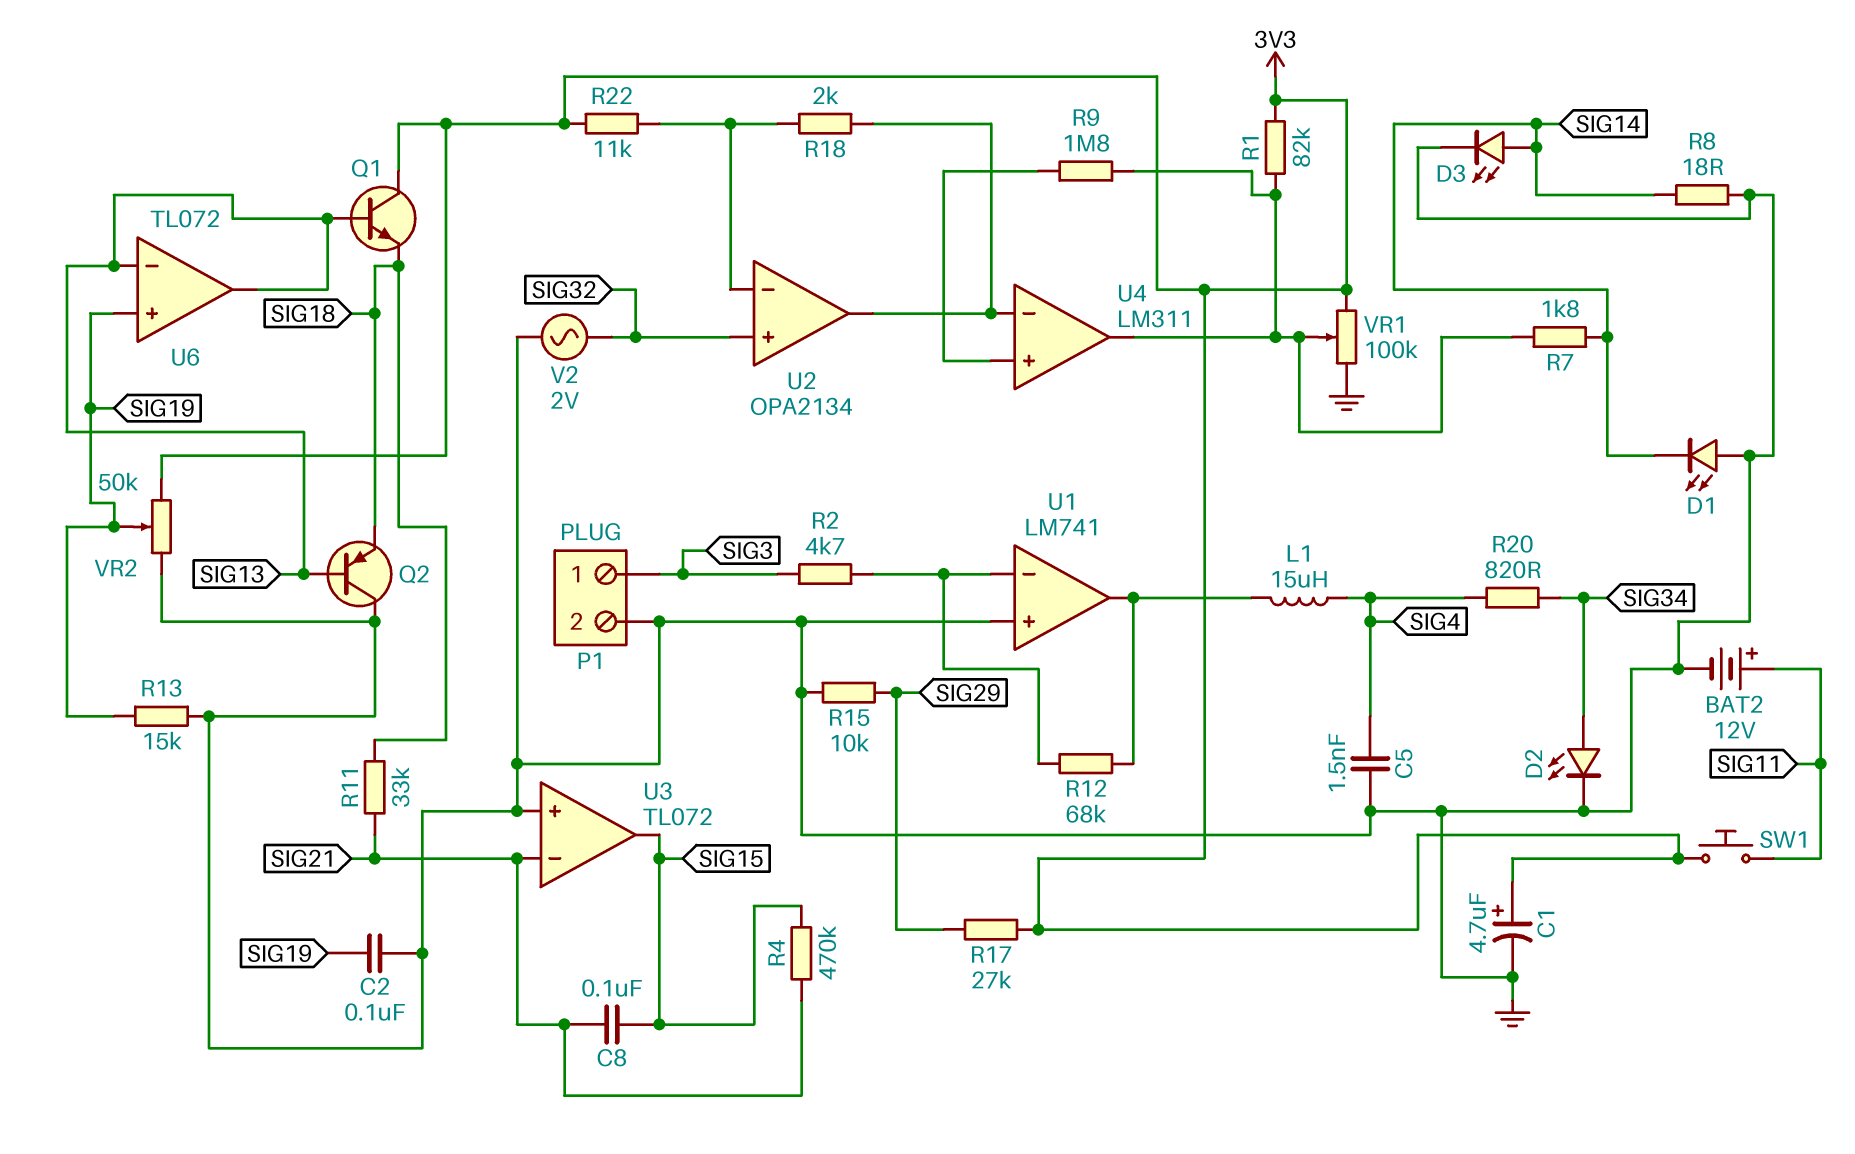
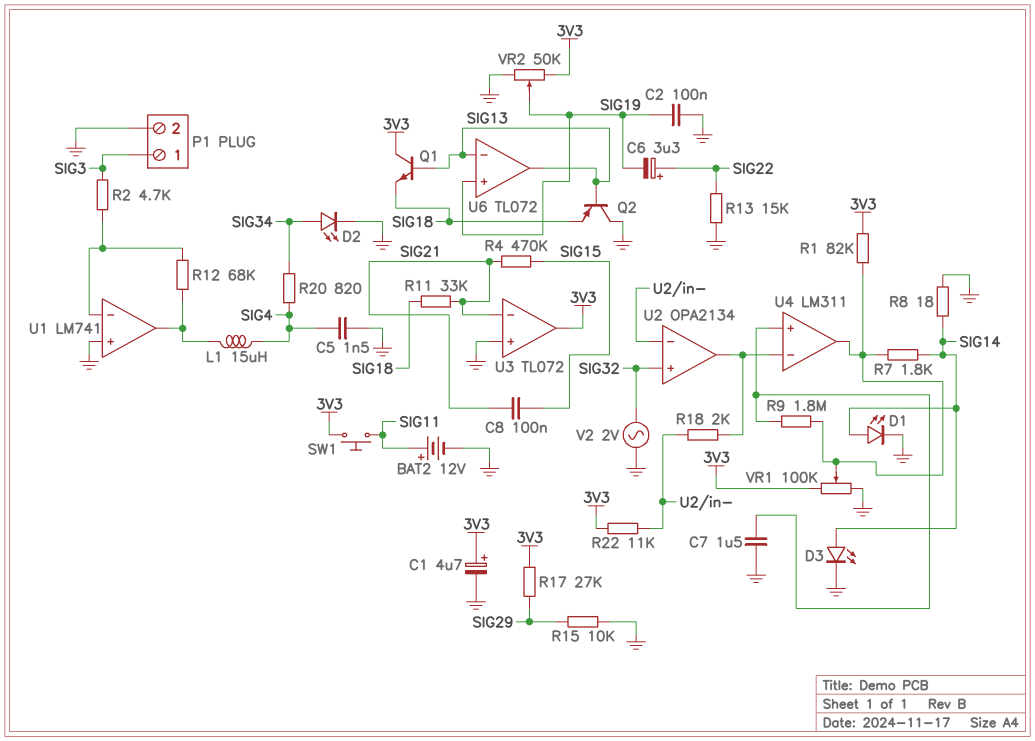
C6: none -> 3.3uF (plus SIG22, minus SIG19)
C7: none -> 1.5uF (GND, U4/in+)
D1: LED (A GND, K SIG14) -> LED (A SIG14, K GND)
R13: 15k (GND, SIG19) -> 15k (GND, SIG22)
U3 pin out: SIG15 -> 3V3

